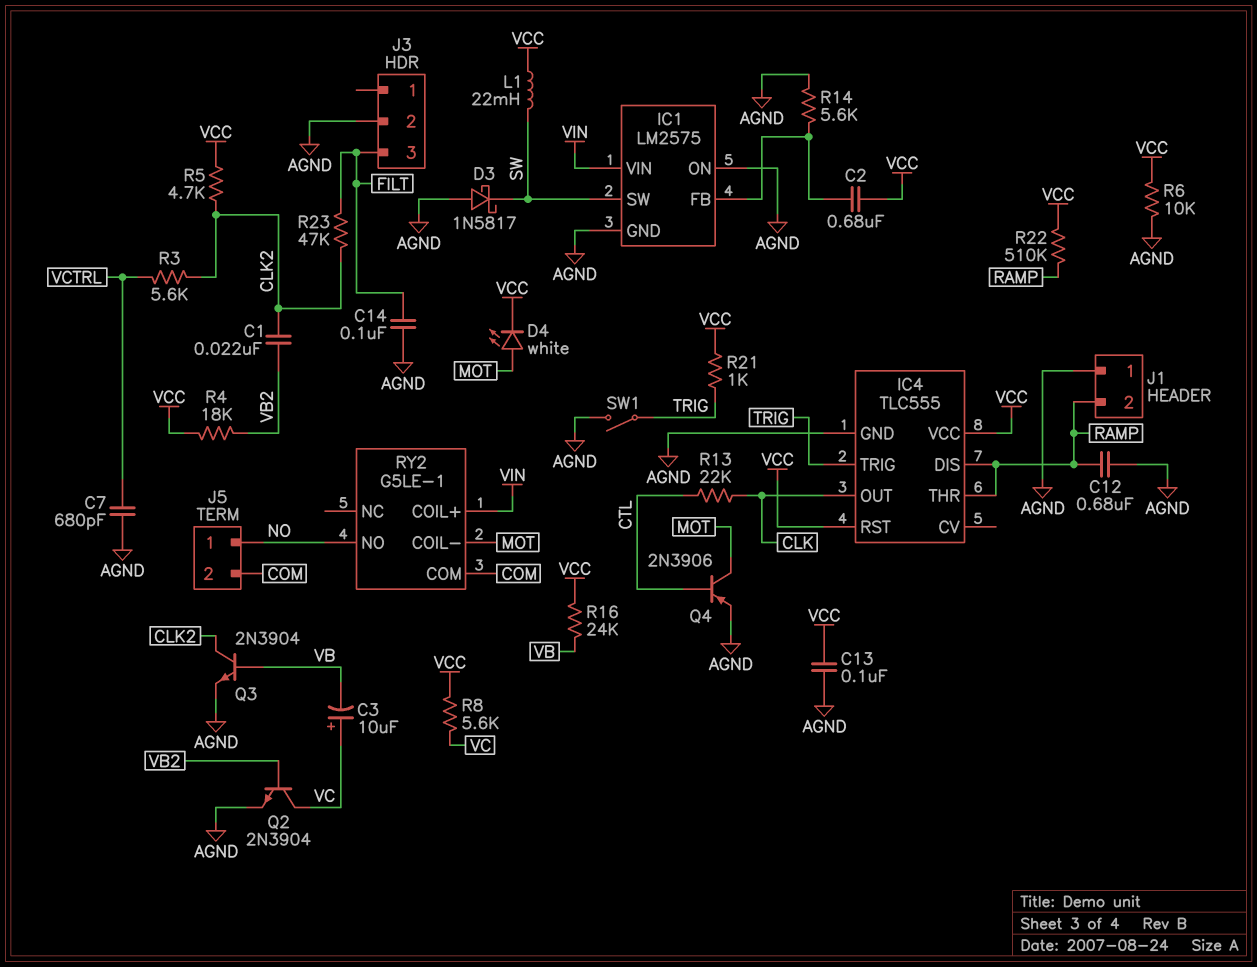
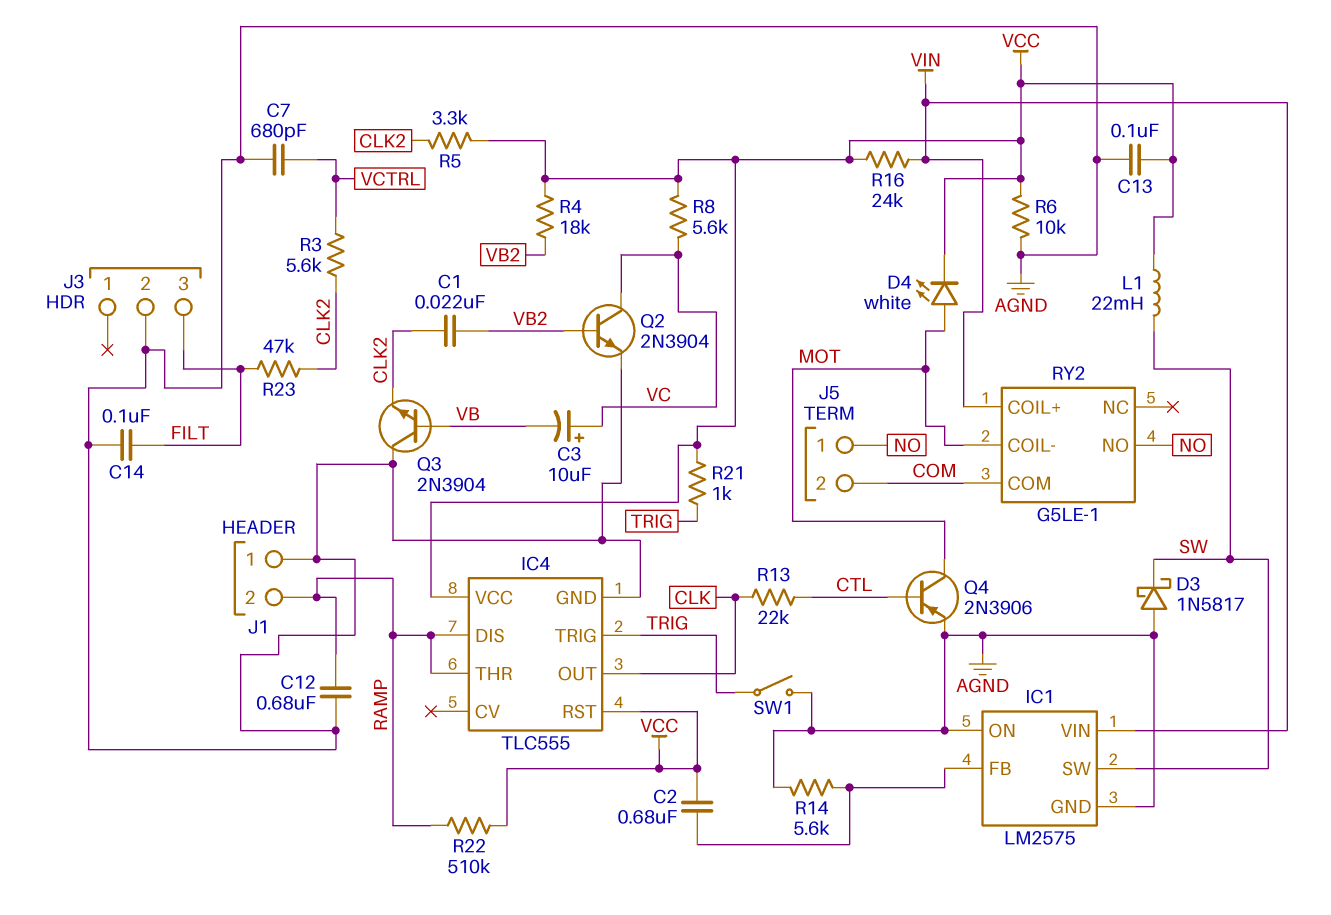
Q3: NPN 2N3904 (B VB, C CLK2, E AGND) -> NPN 2N3904 (B VB, C AGND, E CLK2)
R5: 4.7k (CLK2, VCC) -> 3.3k (CLK2, VCC)
R16: 24k (VB, VCC) -> 24k (VCC, VIN)

